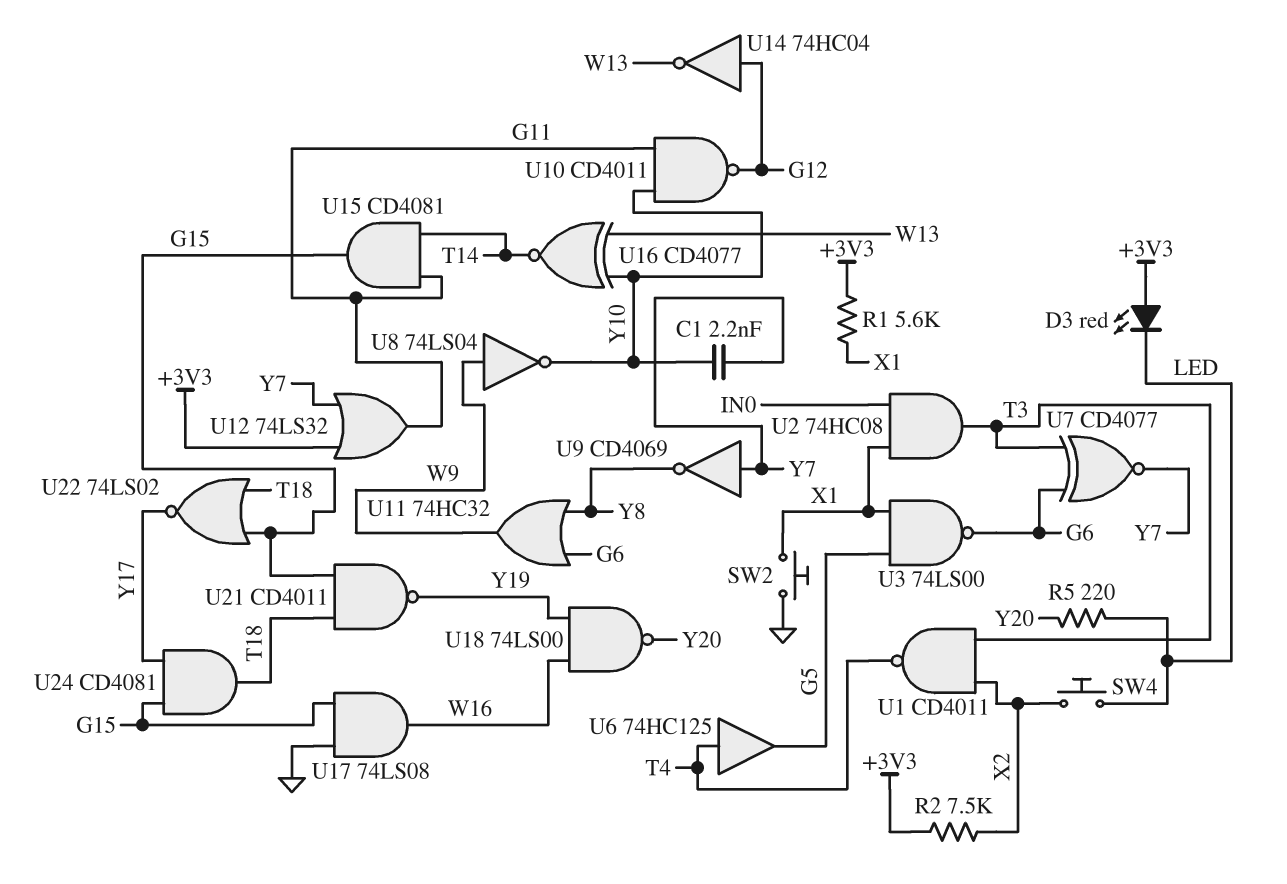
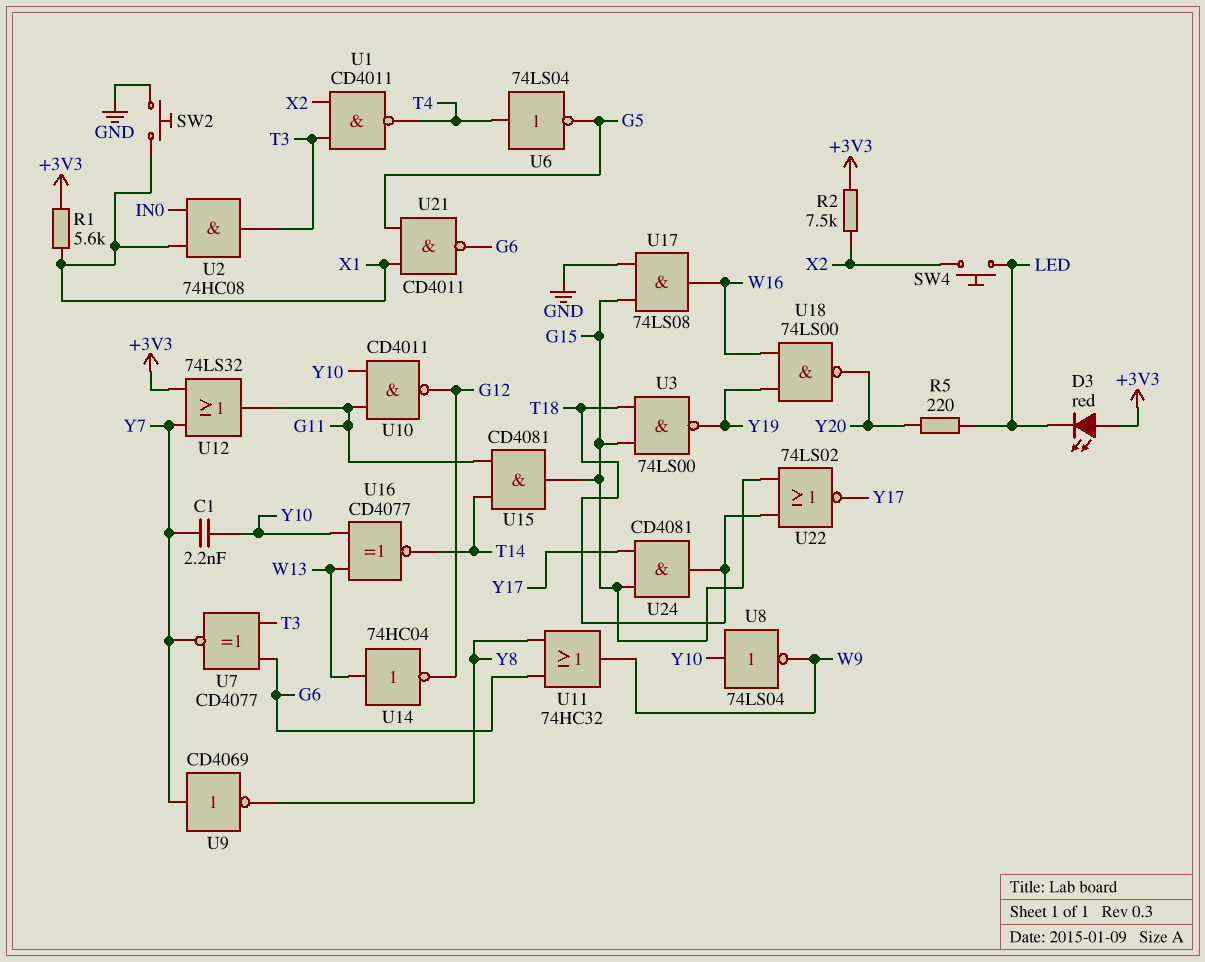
U3: NAND 74LS00 (in G5, in X1, out G6) -> NAND 74LS00 (in G15, in T18, out Y19)
U6: buffer 74HC125 (in T4, out G5) -> NOT 74LS04 (in T4, out G5)
U8: NOT 74LS04 (in W9, out Y10) -> NOT 74LS04 (in Y10, out W9)
U14: NOT 74HC04 (in G12, out W13) -> NOT 74HC04 (in W13, out G12)
U21: NAND CD4011 (in G15, in T18, out Y19) -> NAND CD4011 (in G5, in X1, out G6)

